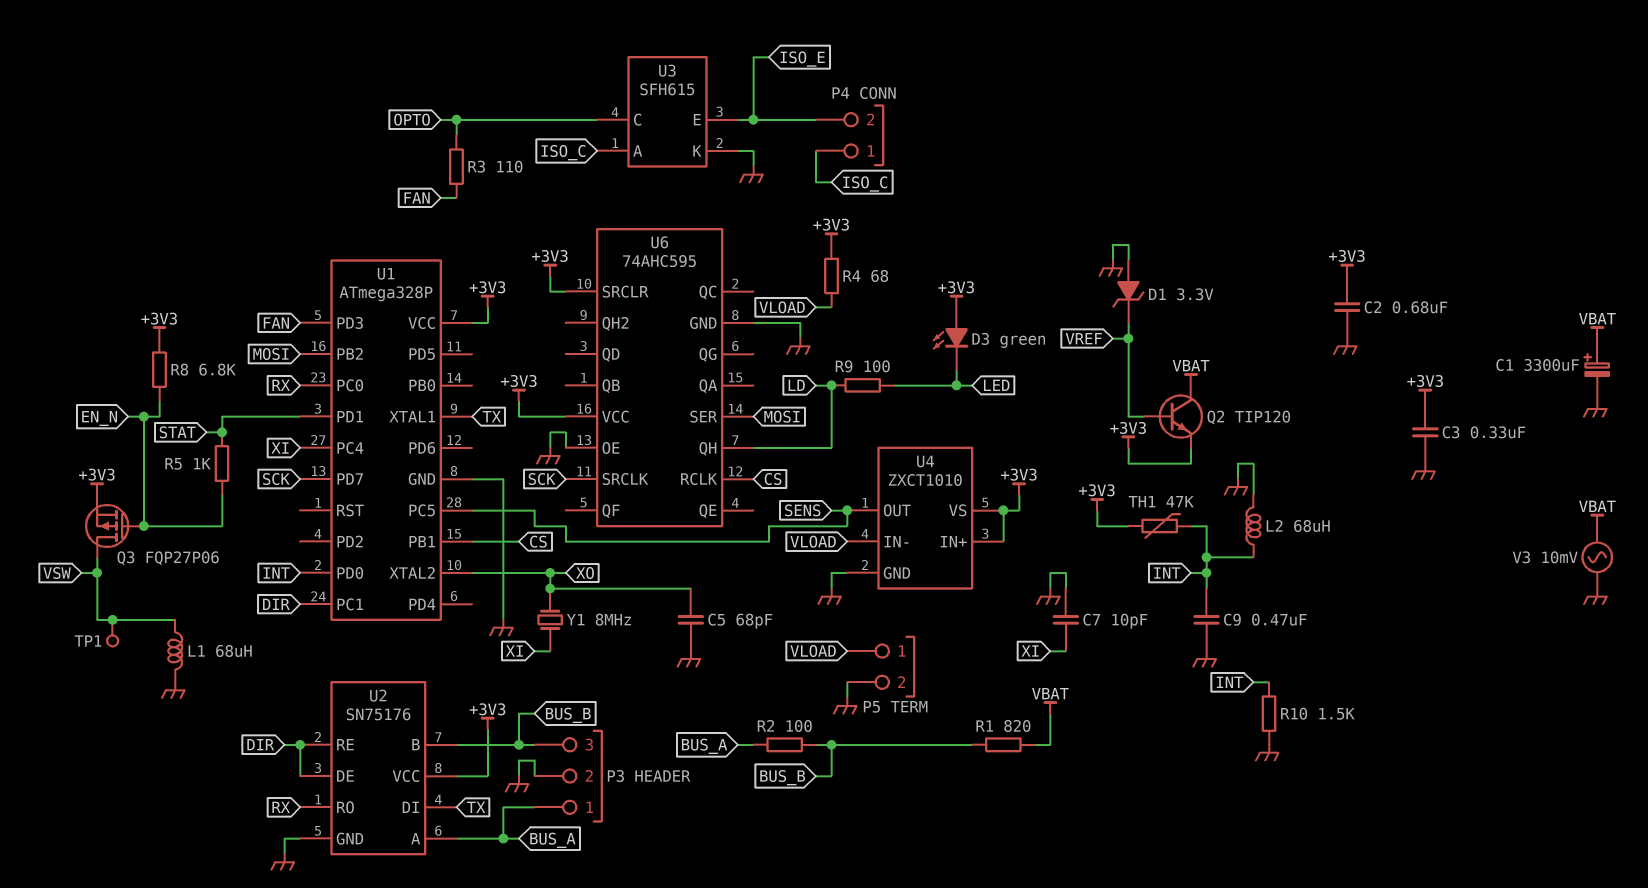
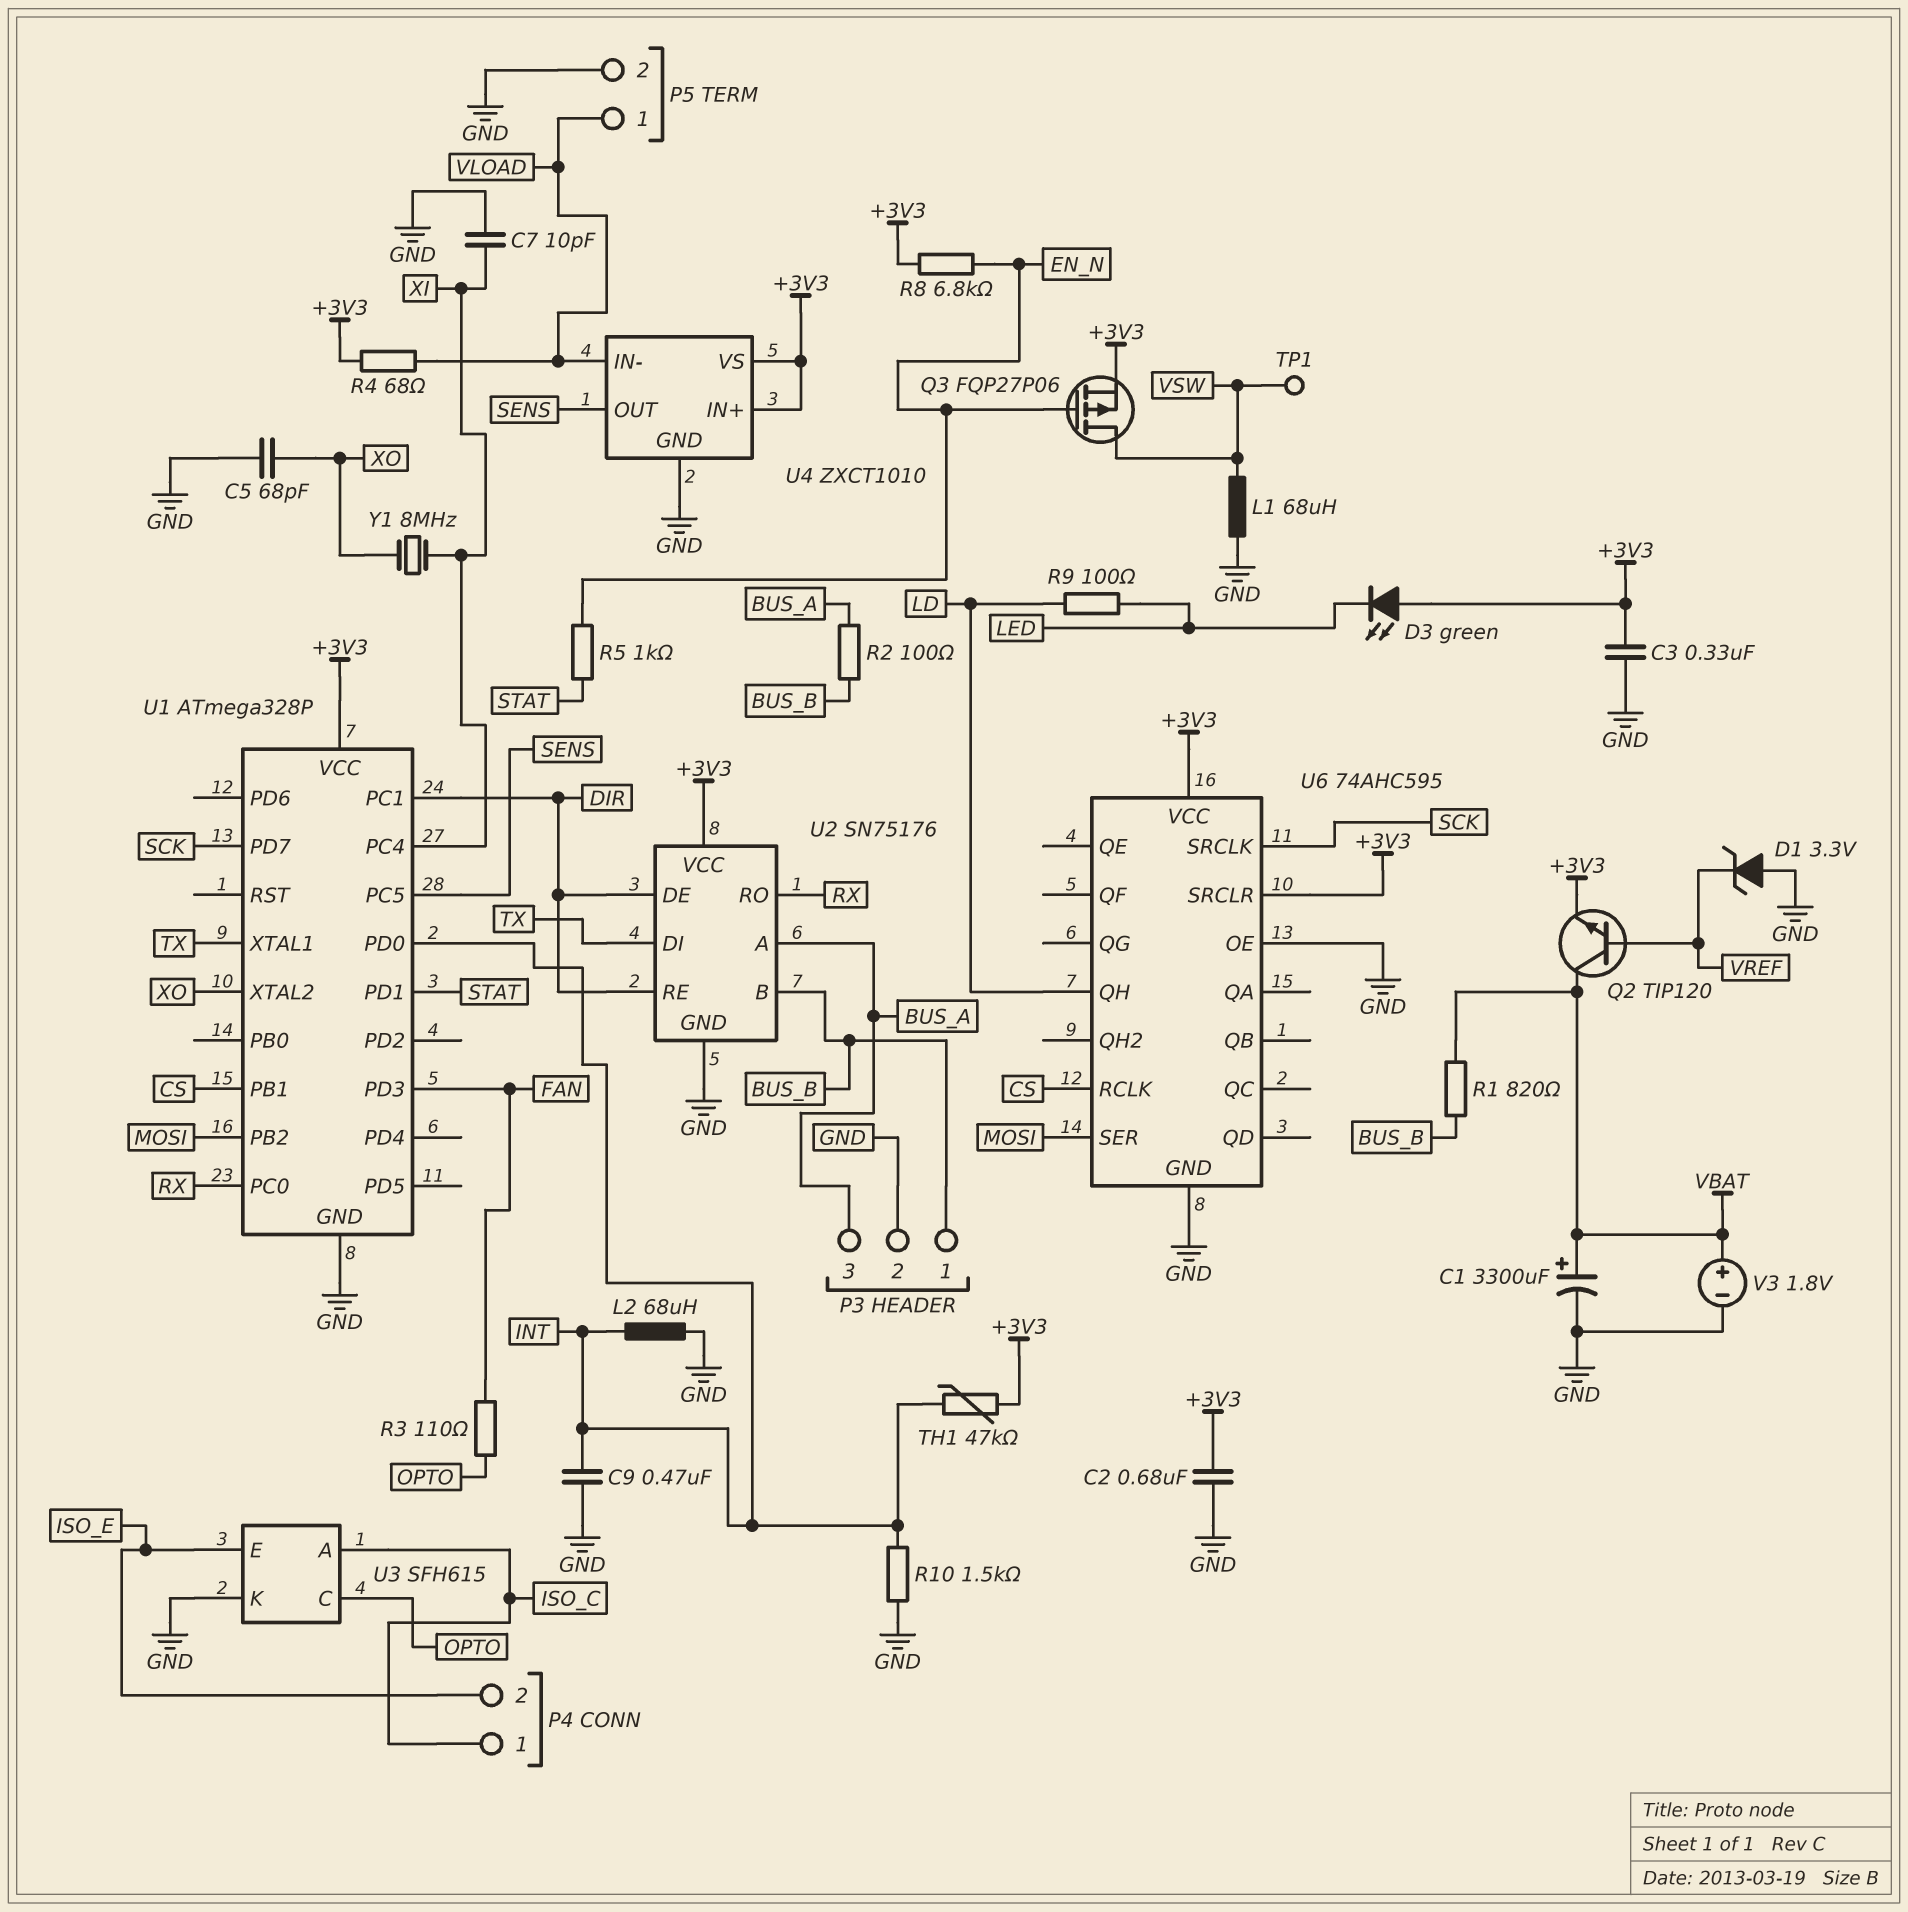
P3 pin 1: BUS_A -> BUS_B
P3 pin 3: BUS_B -> BUS_A
V3: AC 10mV (GND, VBAT) -> 1.8V (plus VBAT, minus GND)

